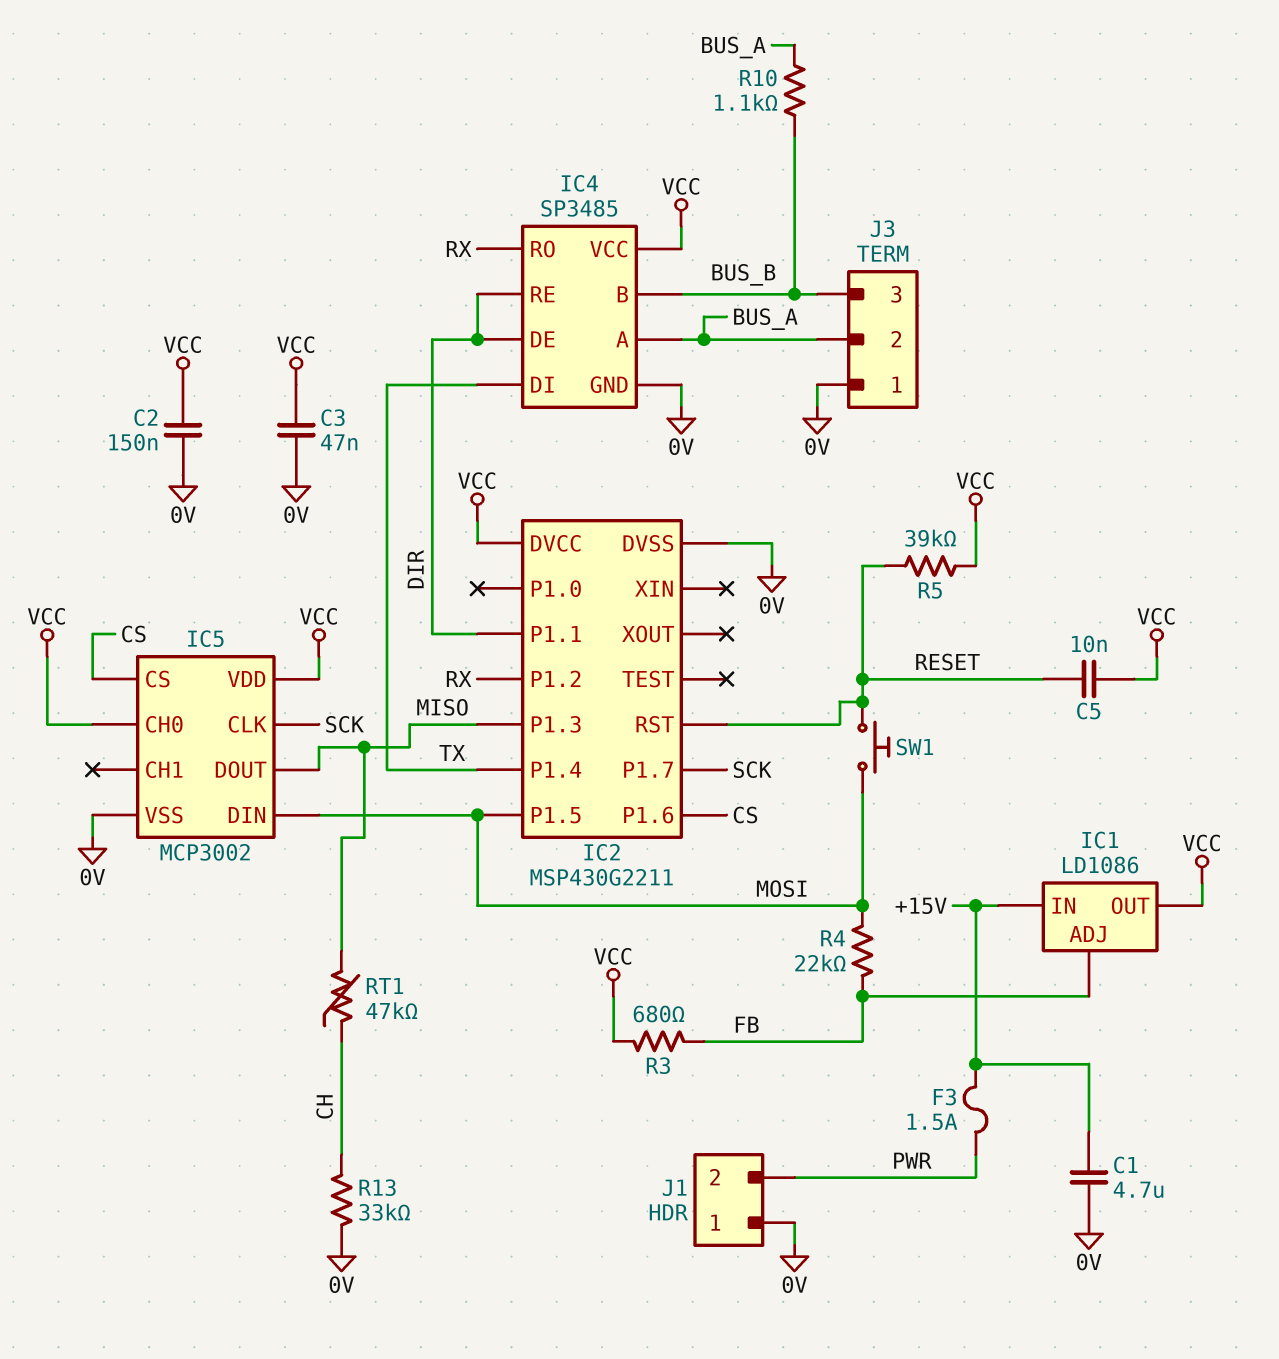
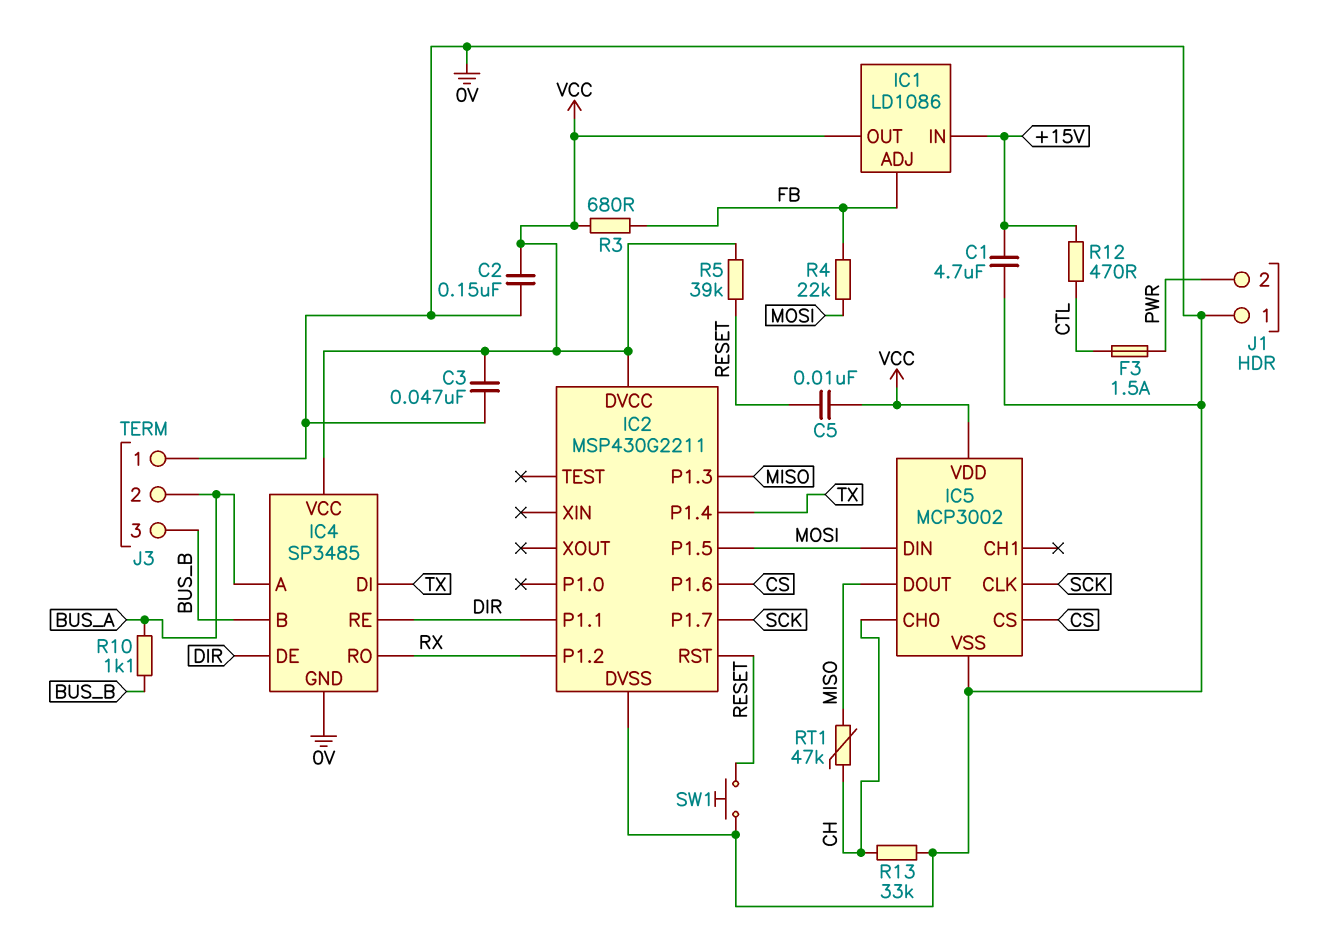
F3: 1.5A (+15V, PWR) -> 1.5A (CTL, PWR)
IC5 pin CH0: VCC -> CH
R12: none -> 470 (+15V, CTL)
SW1: button (MOSI, RESET) -> button (0V, RESET)

